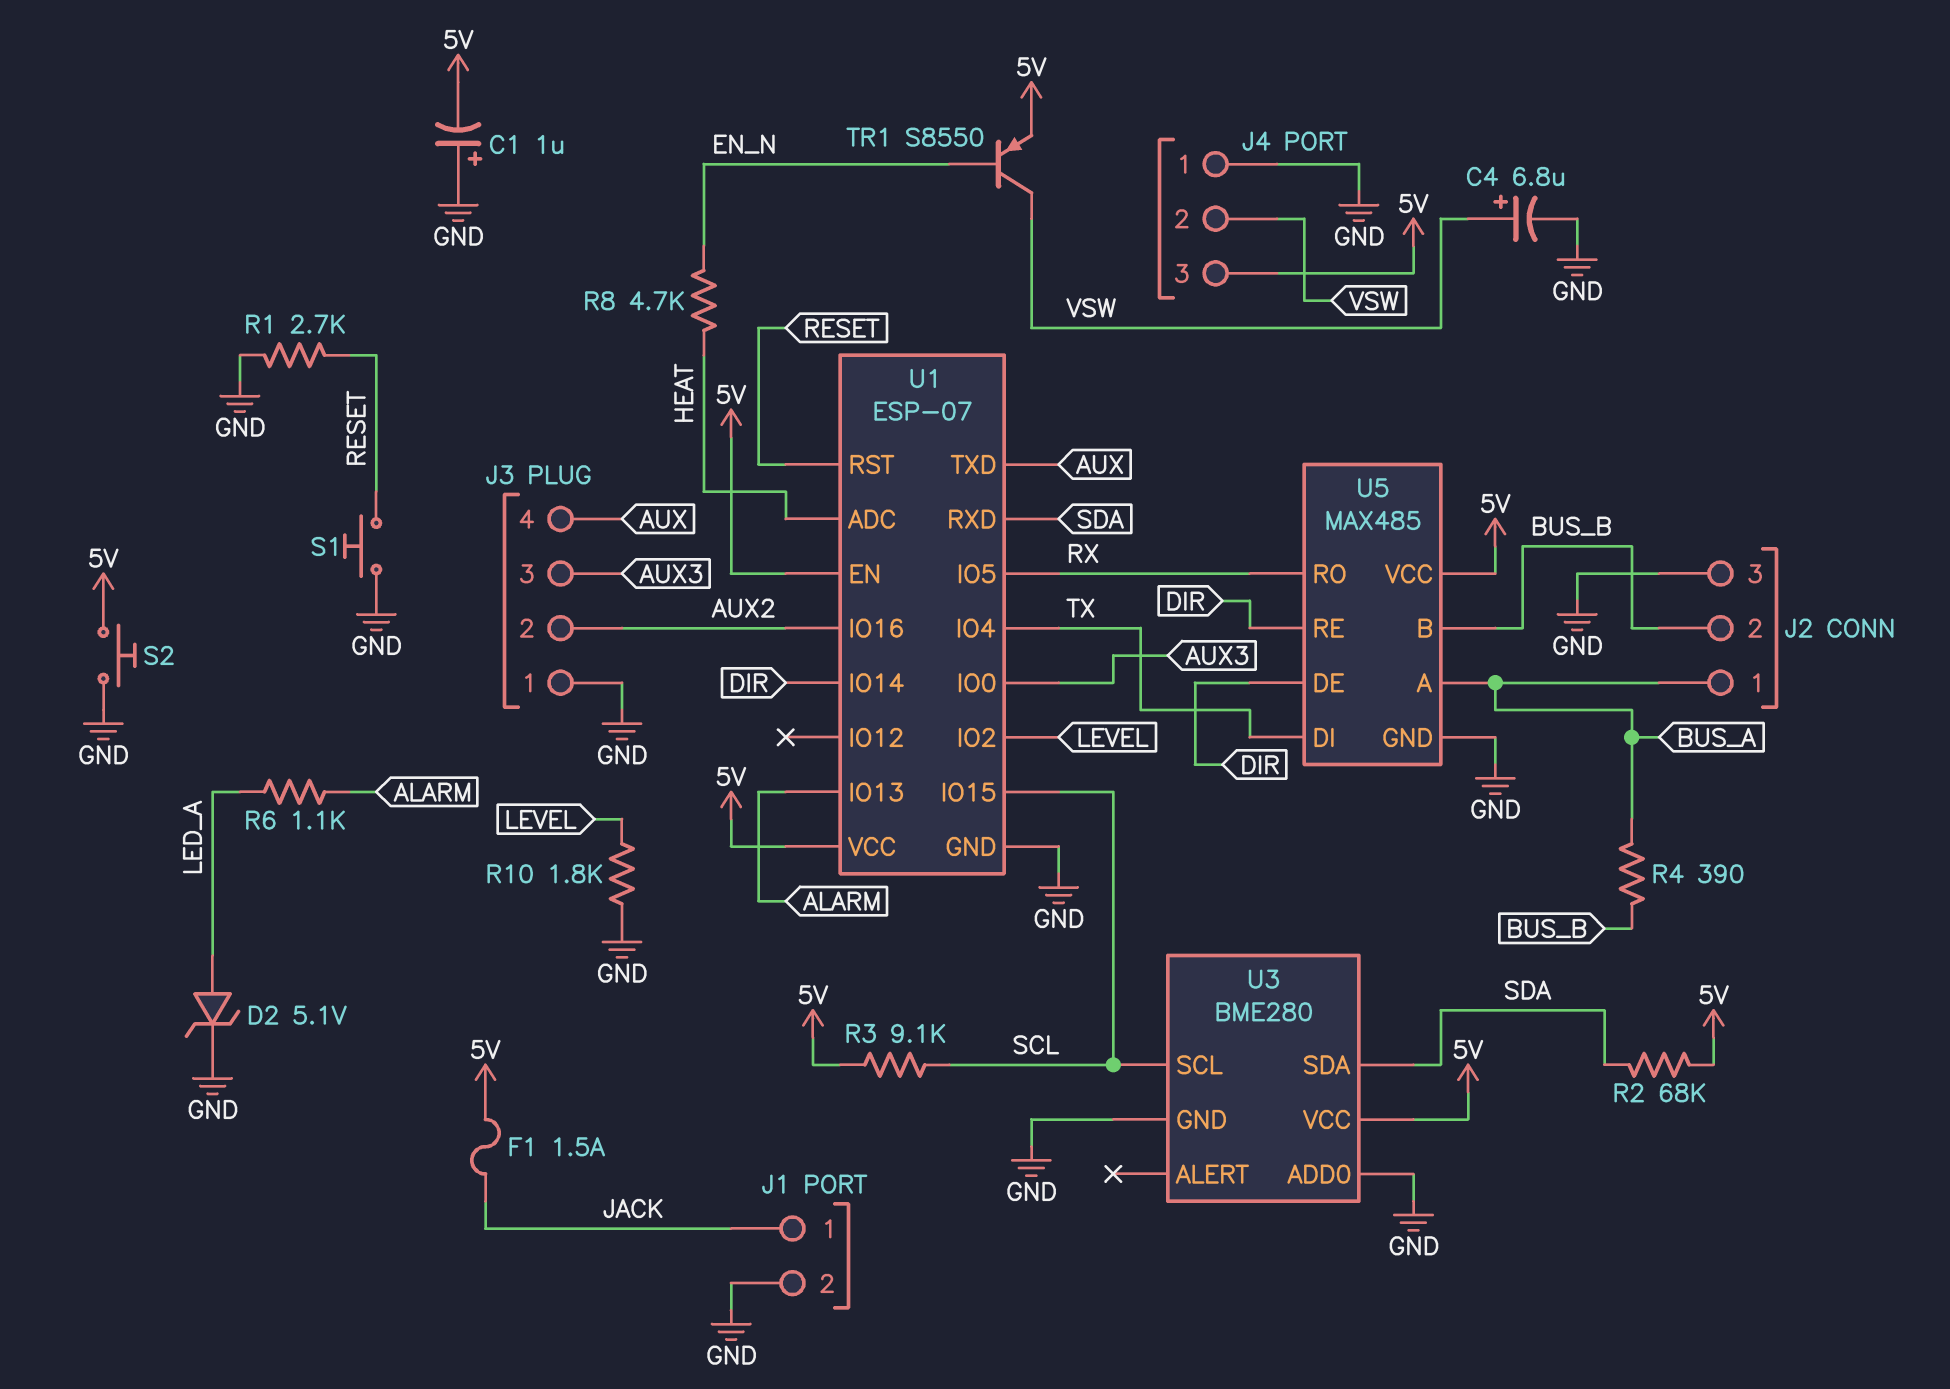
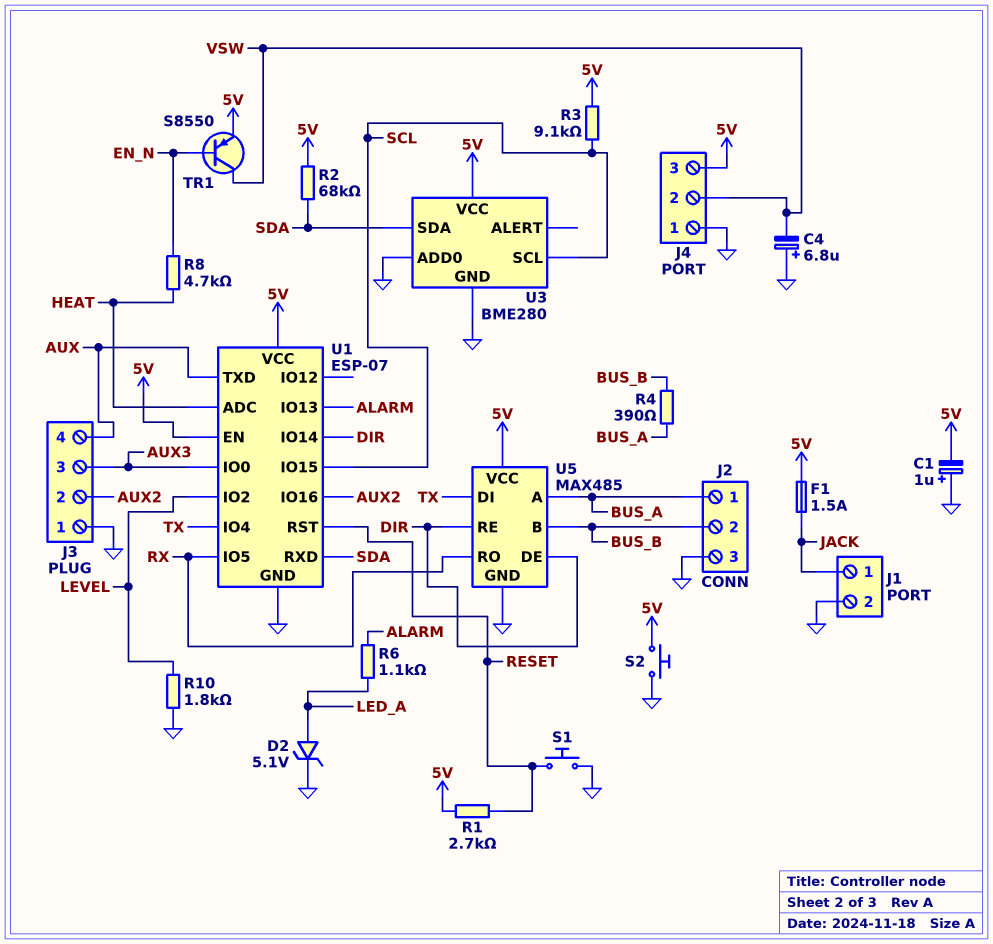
C4: 6.8uF (plus VSW, minus GND) -> 6.8uF (plus GND, minus VSW)
R1: 2.7k (GND, RESET) -> 2.7k (5V, RESET)

